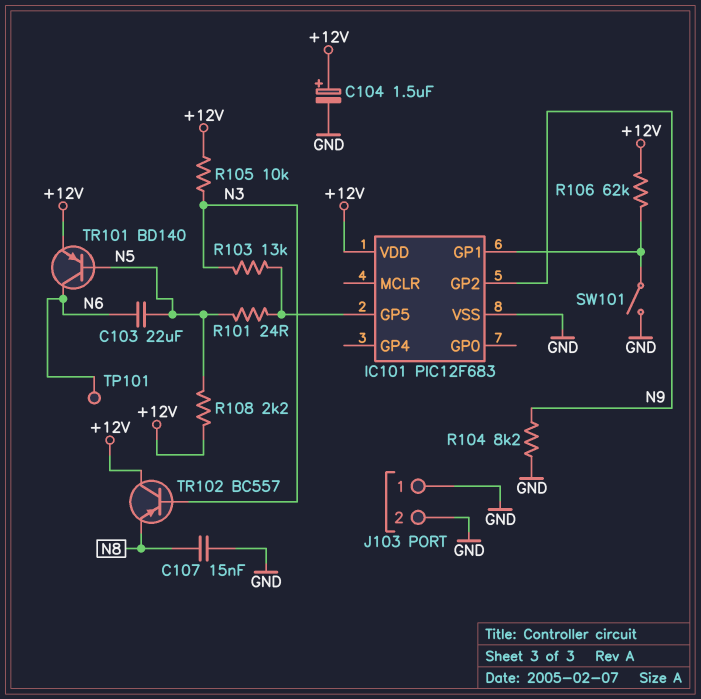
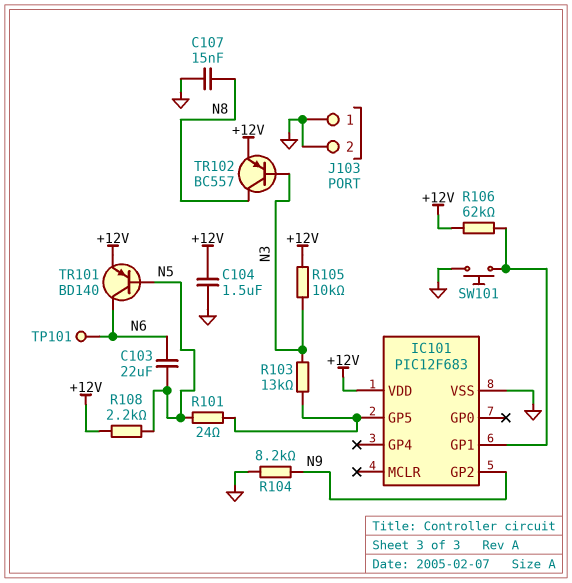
C104: 1.5uF (plus +12V, minus GND) -> 1.5uF (+12V, GND)
SW101: switch (GND, IC101/GP1) -> button (GND, IC101/GP1)
TR102: PNP BC557 (B N3, C +12V, E N8) -> PNP BC557 (B N3, C N8, E +12V)

